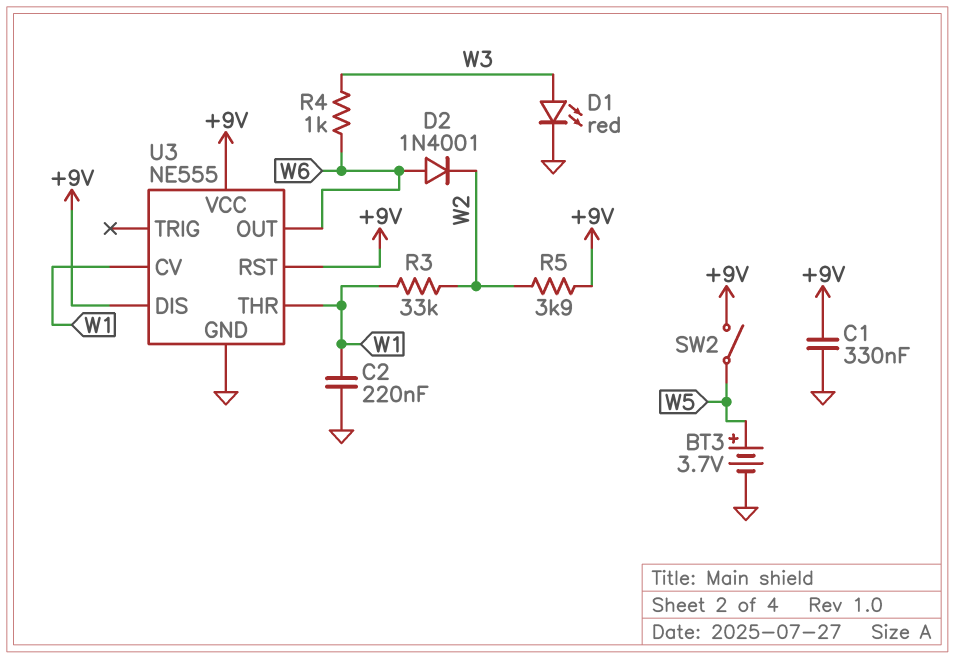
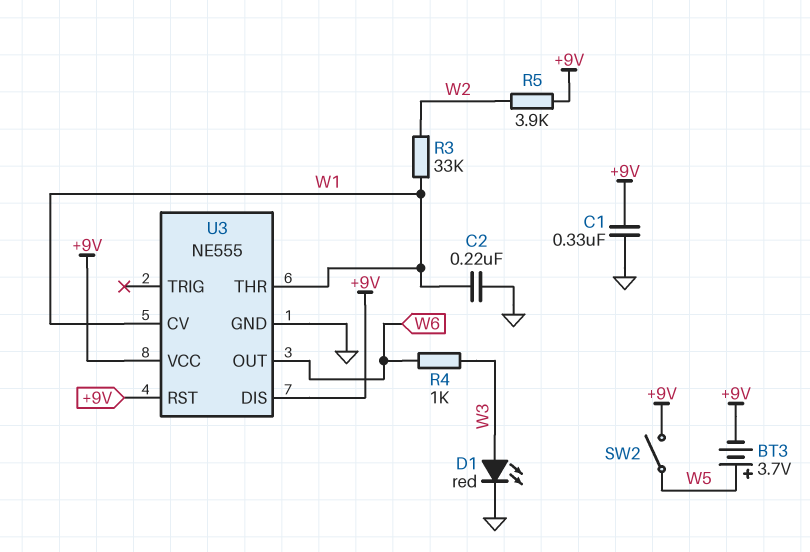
BT3: 3.7V (plus W5, minus GND) -> 3.7V (plus W5, minus +9V)
D2: diode 1N4001 (A W6, K W2) -> none

